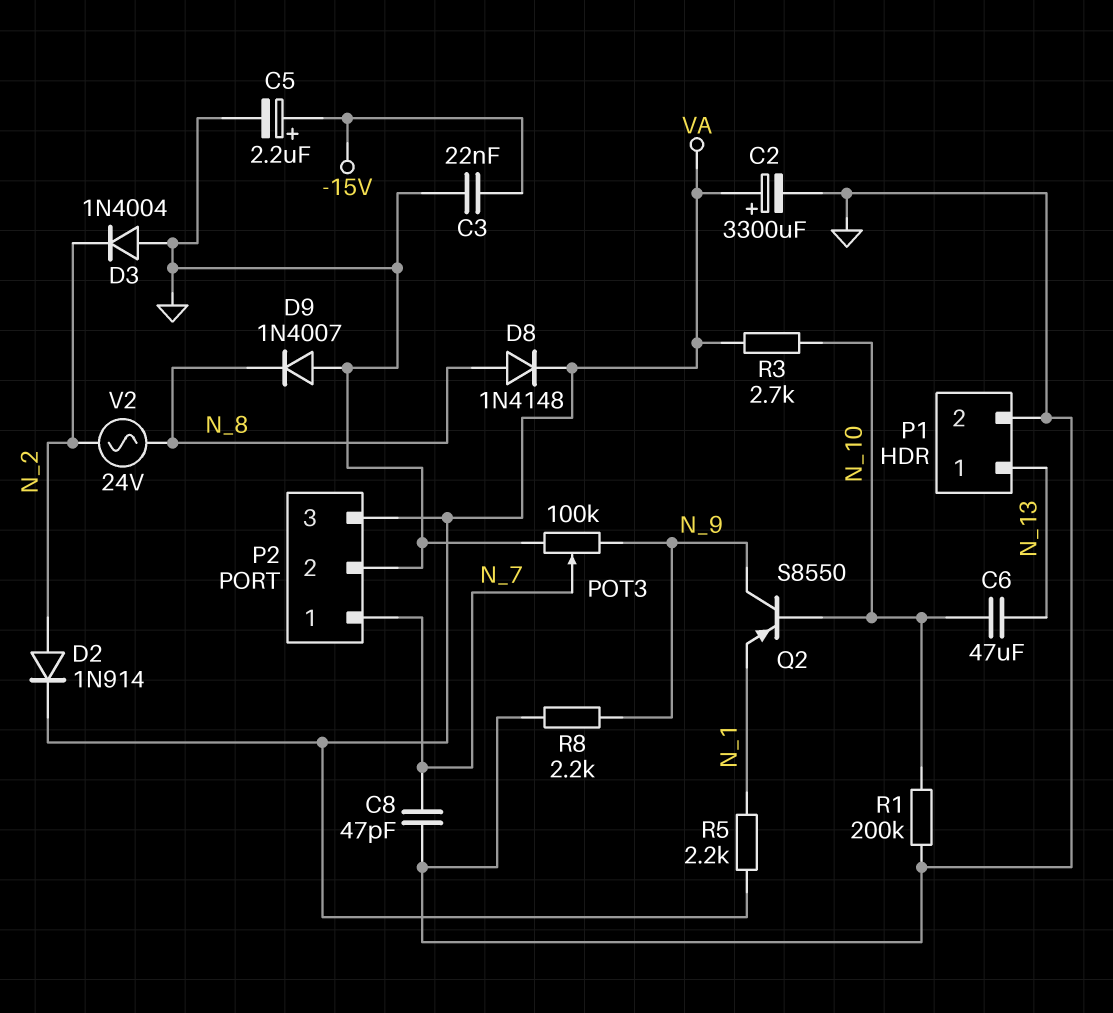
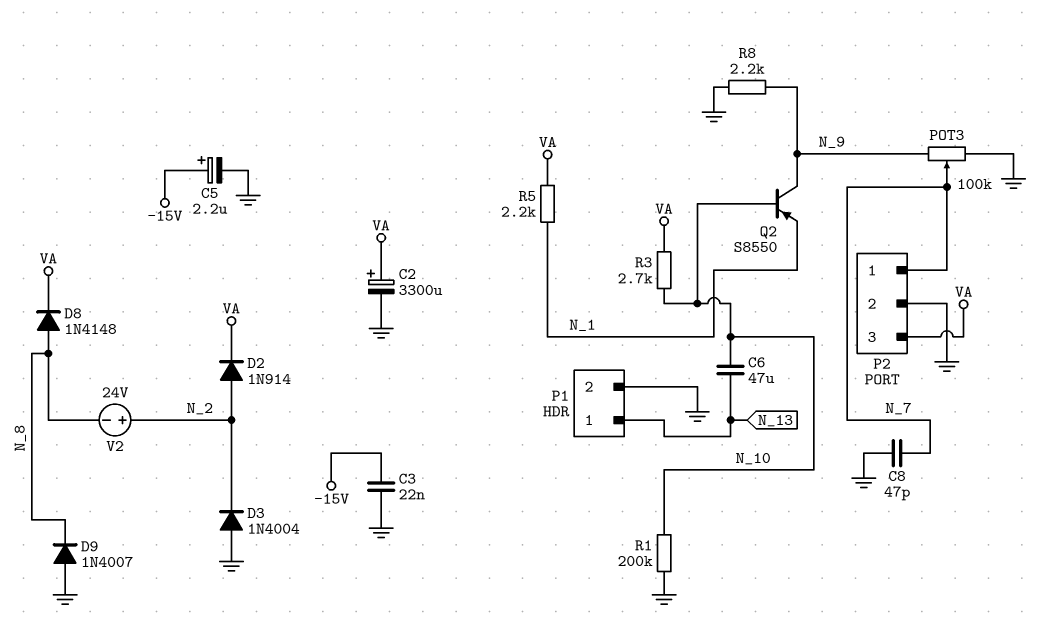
V2: AC 24V (N_2, N_8) -> 24V (plus N_2, minus N_8)

